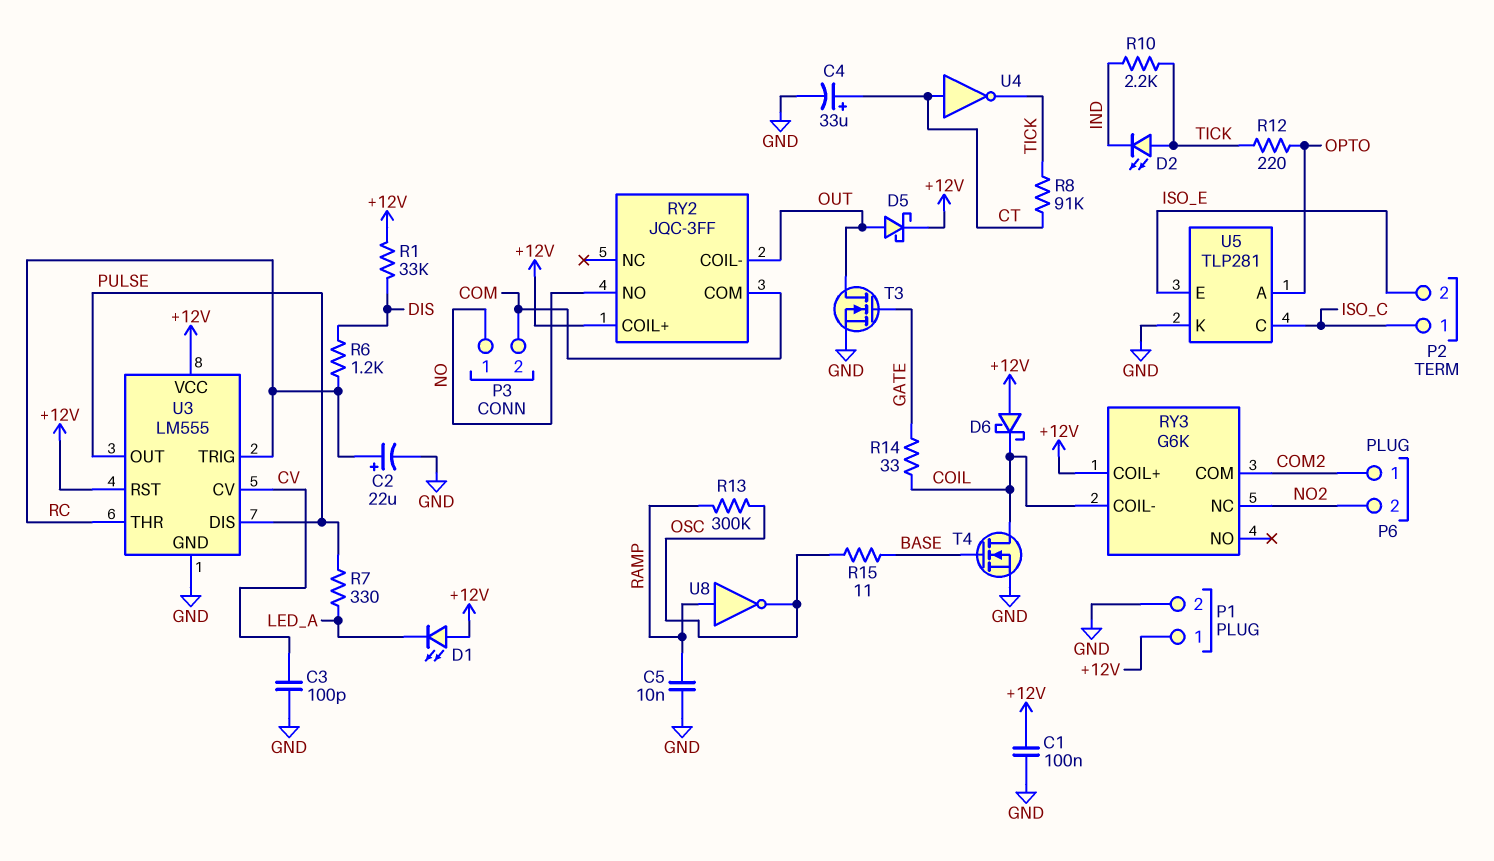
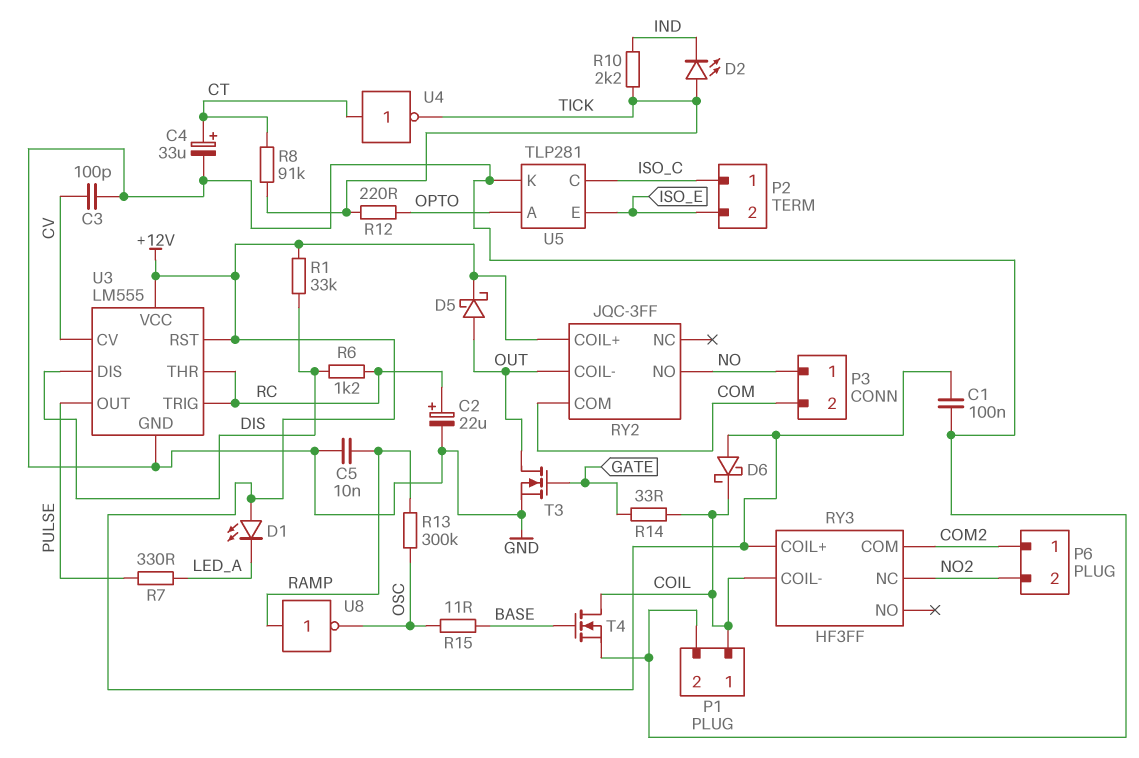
P1 pin 1: +12V -> COIL
RY3: G6K -> HF3FF
U3 pin DIS: PULSE -> DIS

